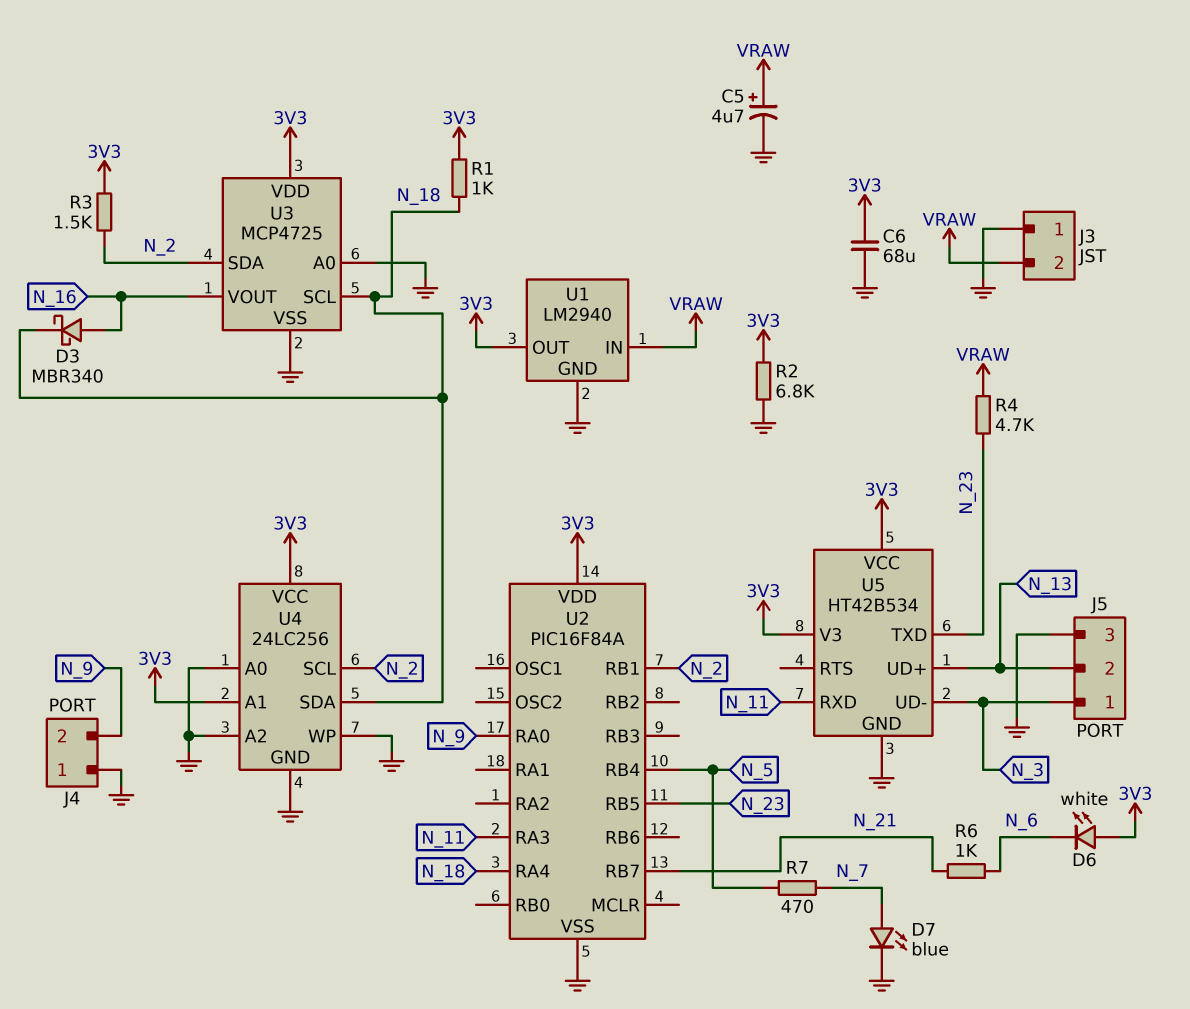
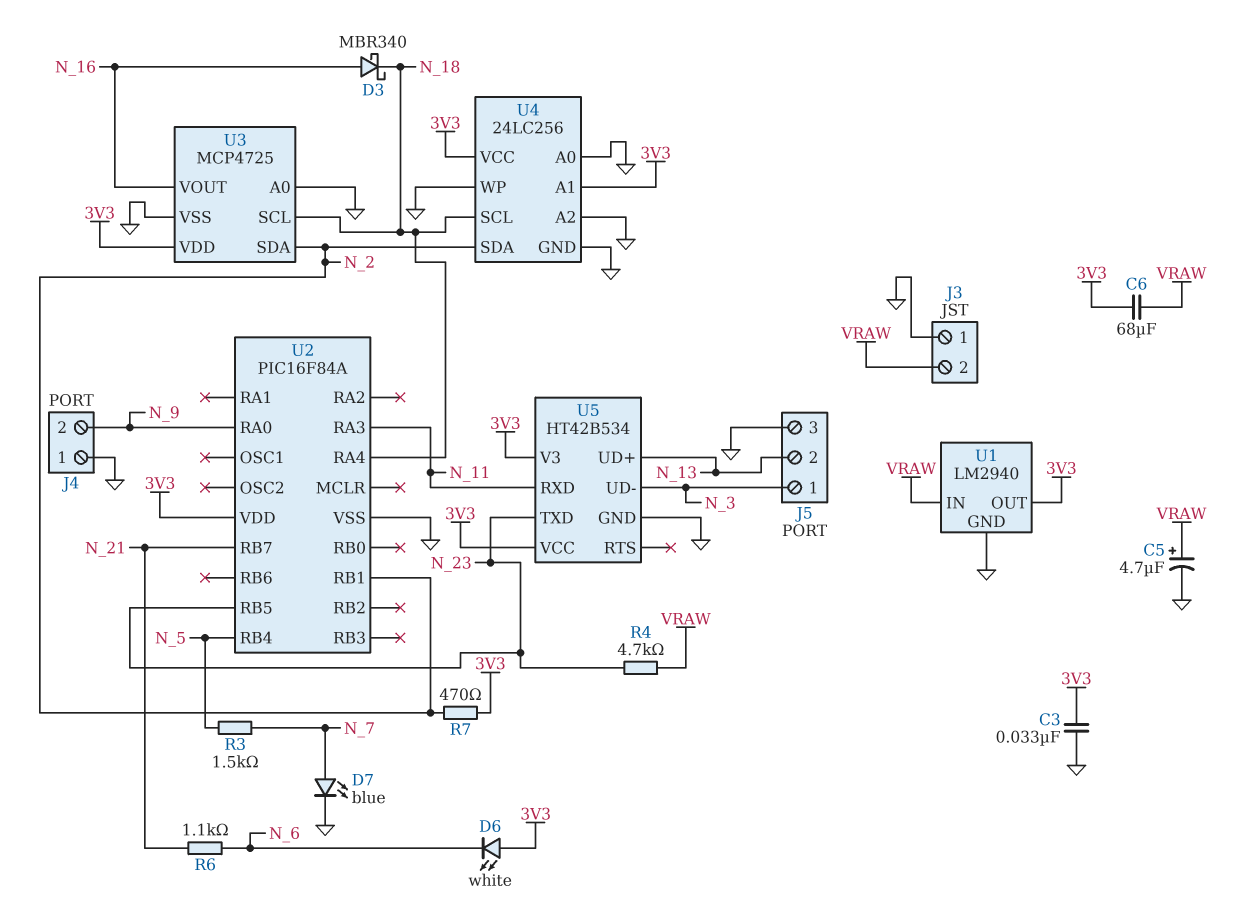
C3: none -> 33nF (3V3, GND)
C6: 68uF (3V3, GND) -> 68uF (3V3, VRAW)
R1: 1k (3V3, N_18) -> none
R2: 6.8k (3V3, GND) -> none
R3: 1.5k (3V3, N_2) -> 1.5k (N_5, N_7)
R6: 1k (N_6, N_21) -> 1.1k (N_6, N_21)
R7: 470 (N_5, N_7) -> 470 (3V3, N_2)
U4 pin SCL: N_2 -> N_18
U4 pin SDA: N_18 -> N_2

